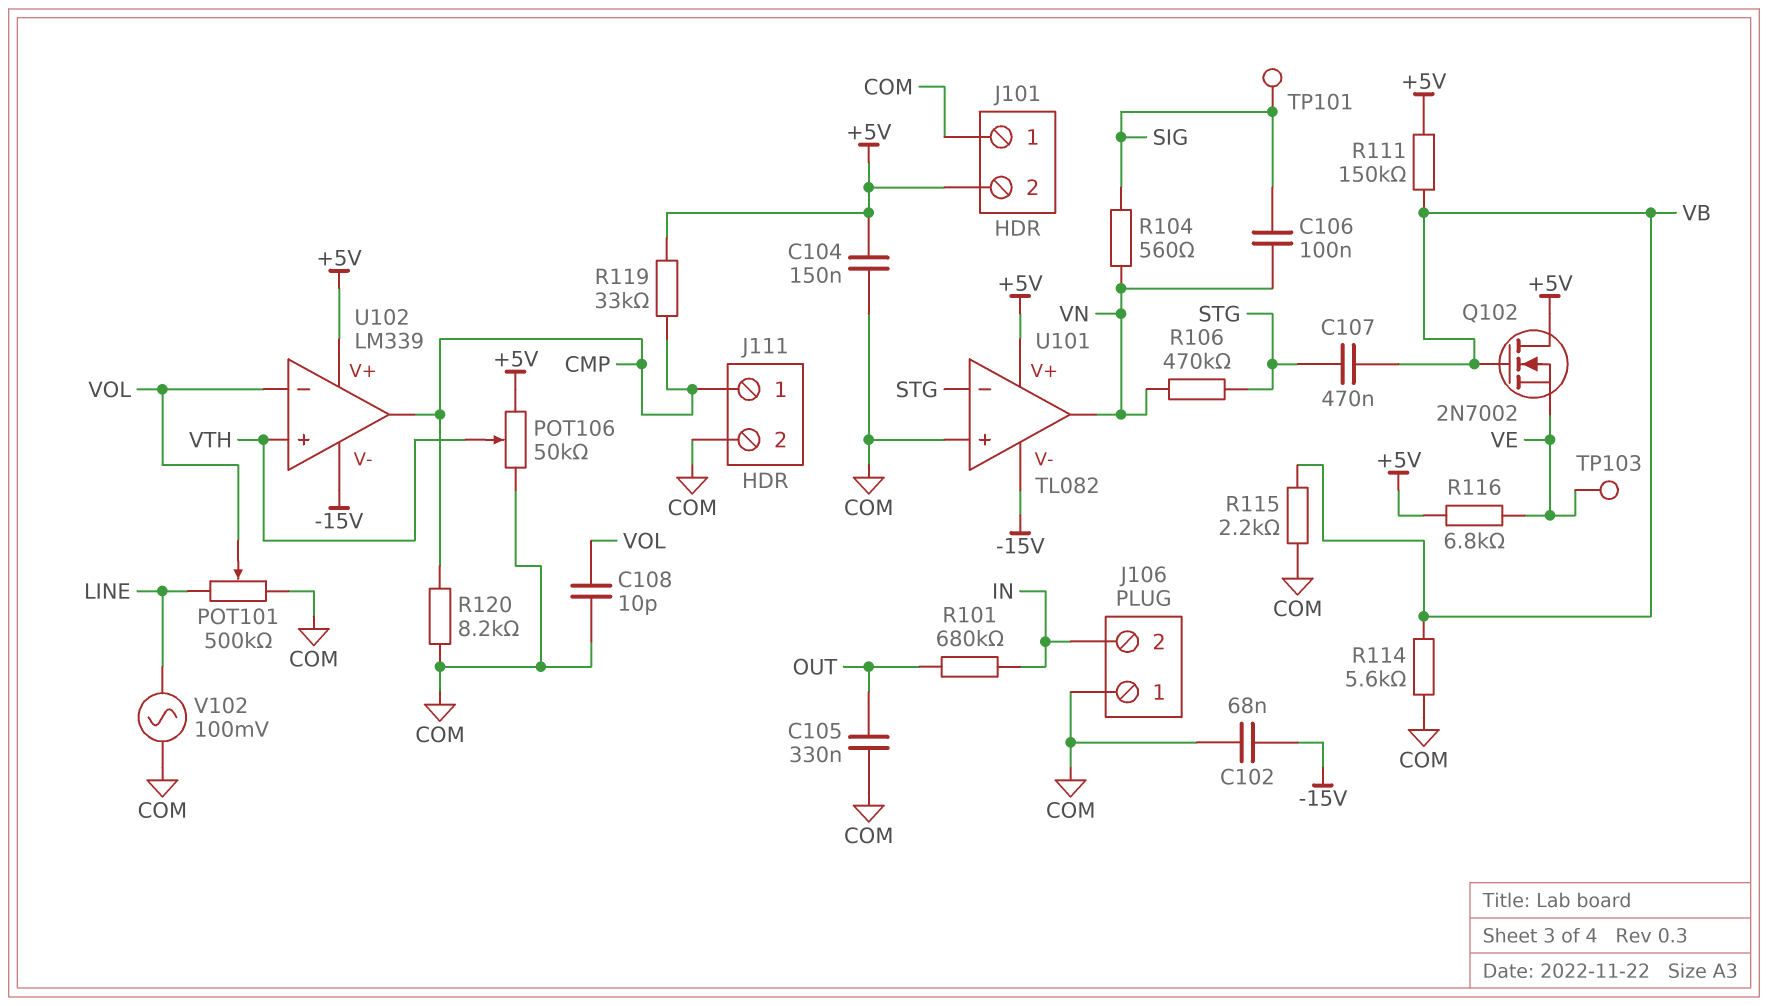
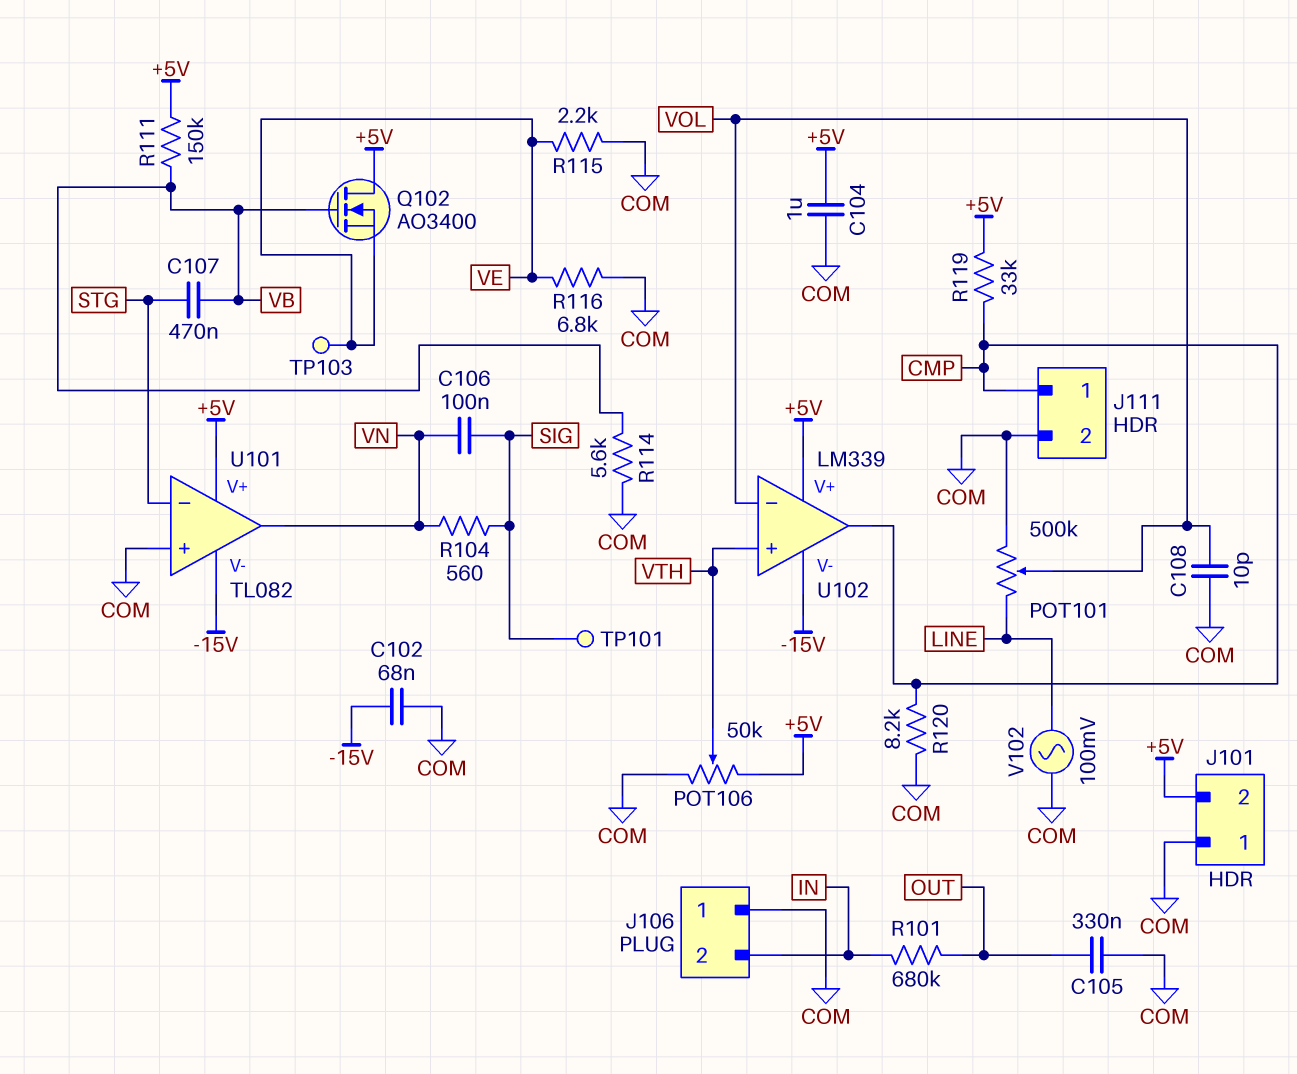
C104: 150nF (+5V, COM) -> 1uF (+5V, COM)
Q102: NMOS 2N7002 (G VB, D +5V, S VE) -> NMOS AO3400 (G VB, D +5V, S VE)
R106: 470k (STG, VN) -> none
R115: 2.2k (COM, VB) -> 2.2k (COM, VE)
R116: 6.8k (+5V, VE) -> 6.8k (COM, VE)

